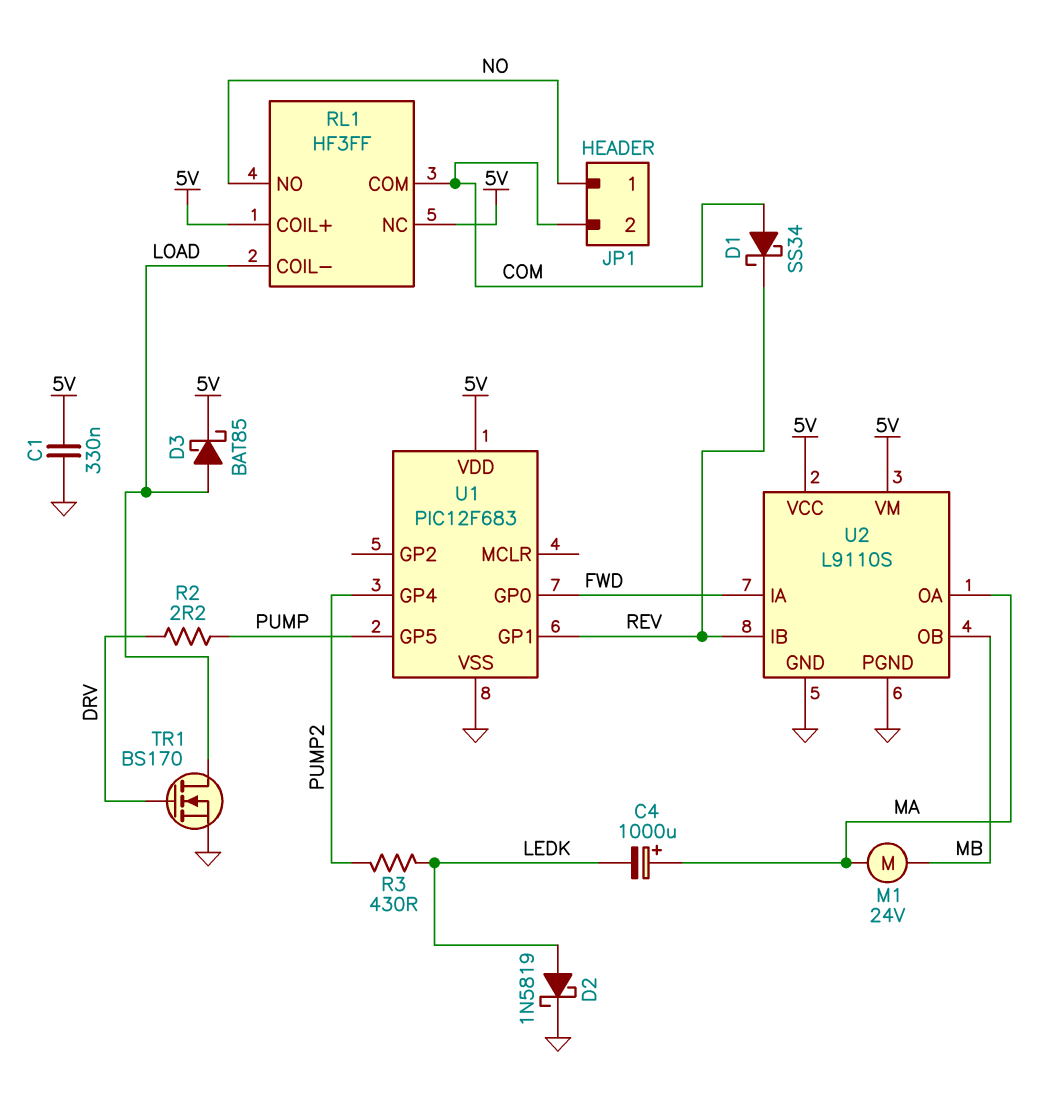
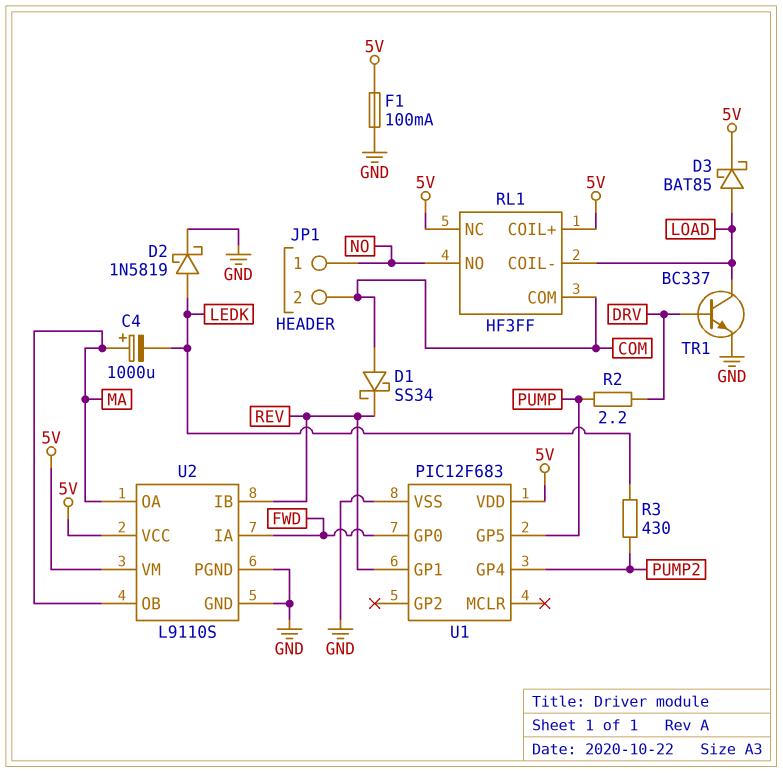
C1: 330nF (5V, GND) -> none
F1: none -> 100mA (5V, GND)
M1: motor 24V (MA, MB) -> none
TR1: NMOS BS170 (G DRV, D LOAD, S GND) -> NPN BC337 (B DRV, C LOAD, E GND)
U2 pin OB: MB -> MA

